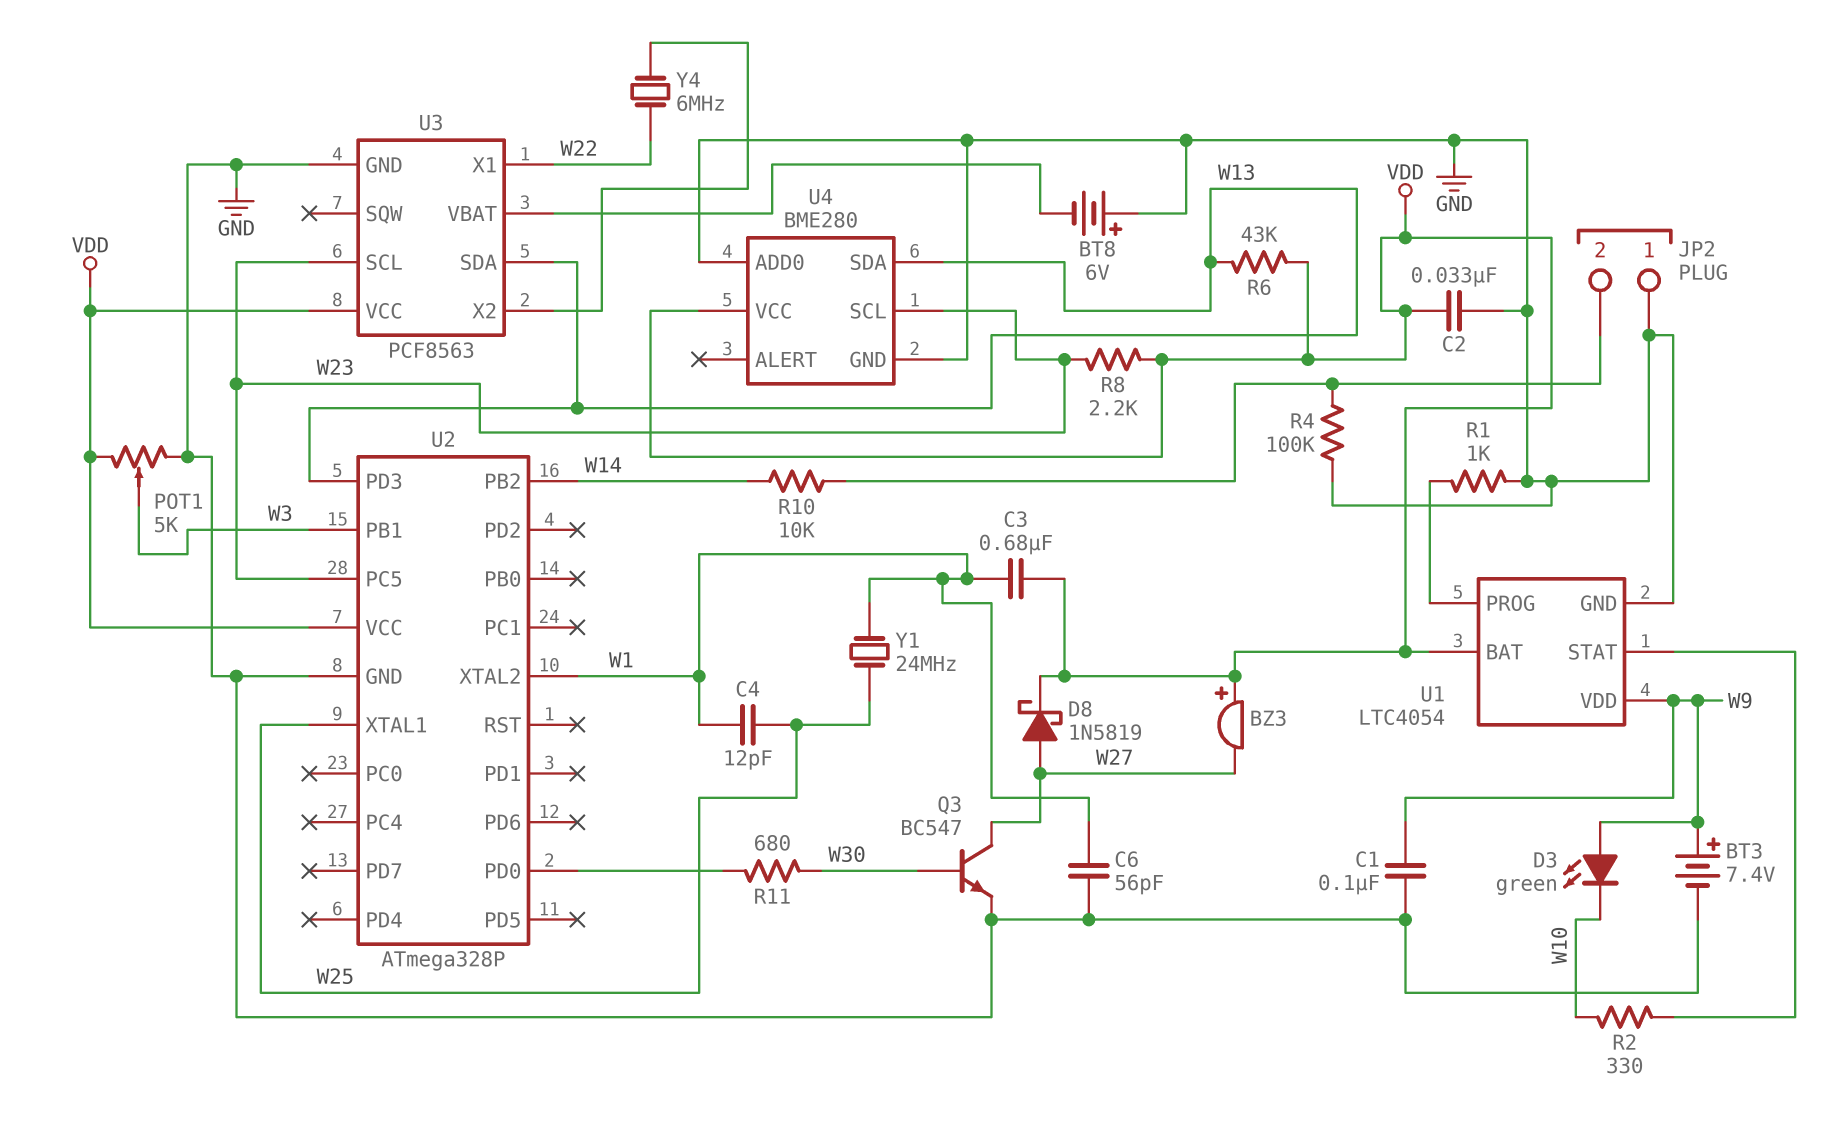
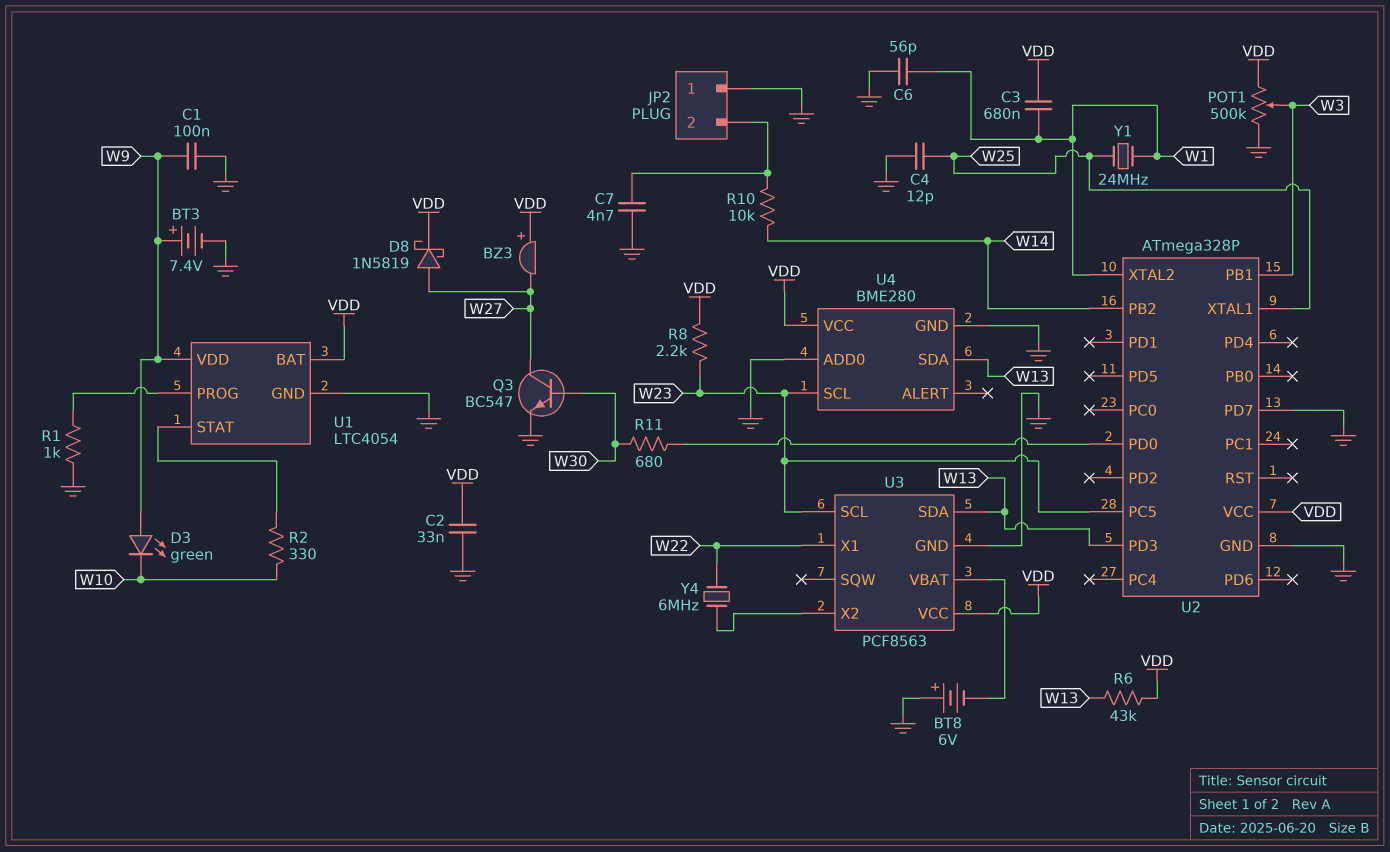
C4: 12pF (W1, W25) -> 12pF (GND, W25)
C7: none -> 4.7nF (GND, JP2/2)
POT1: 5k (GND, VDD, wiper W3) -> 500k (GND, VDD, wiper W3)
R4: 100k (GND, JP2/2) -> none
U2 pin PD7: none -> GND

